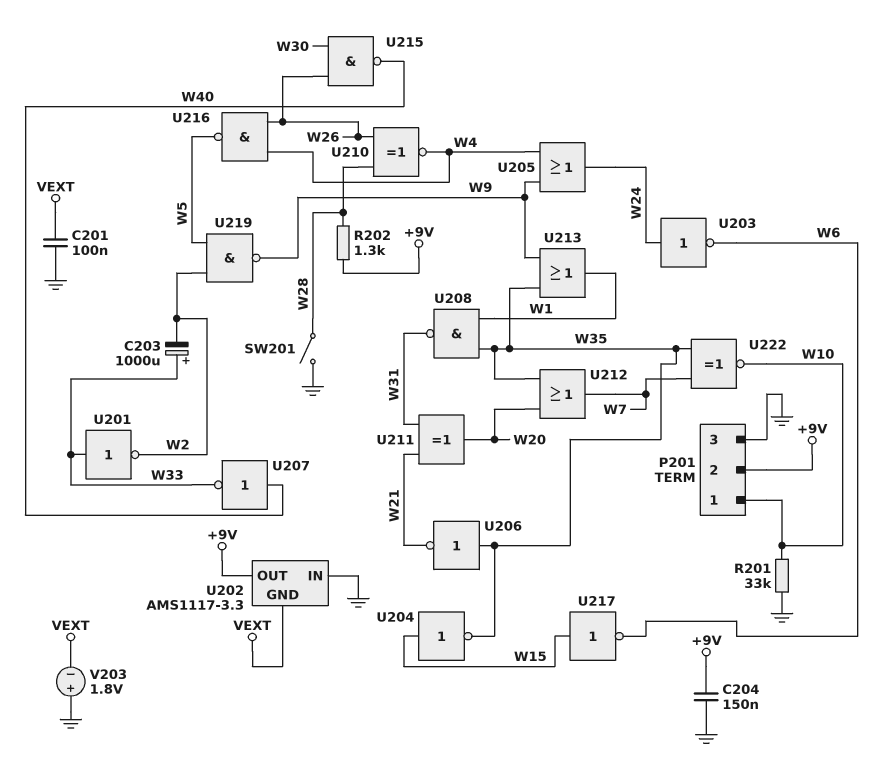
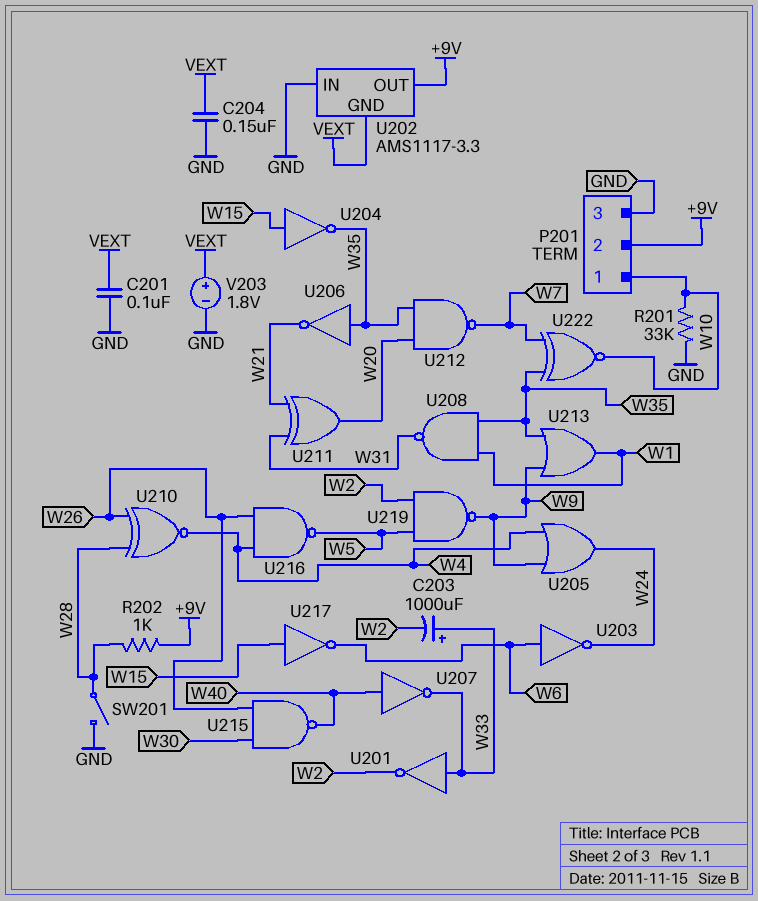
C204: 150nF (+9V, GND) -> 150nF (GND, VEXT)
R202: 1.3k (+9V, W28) -> 1k (+9V, W28)
U203: NOT (in W24, out W6) -> NOT (in W6, out W24)
U212: OR (in W20, in W35, out W7) -> NAND (in W20, in W35, out W7)
V203: 1.8V (plus GND, minus VEXT) -> 1.8V (plus VEXT, minus GND)

